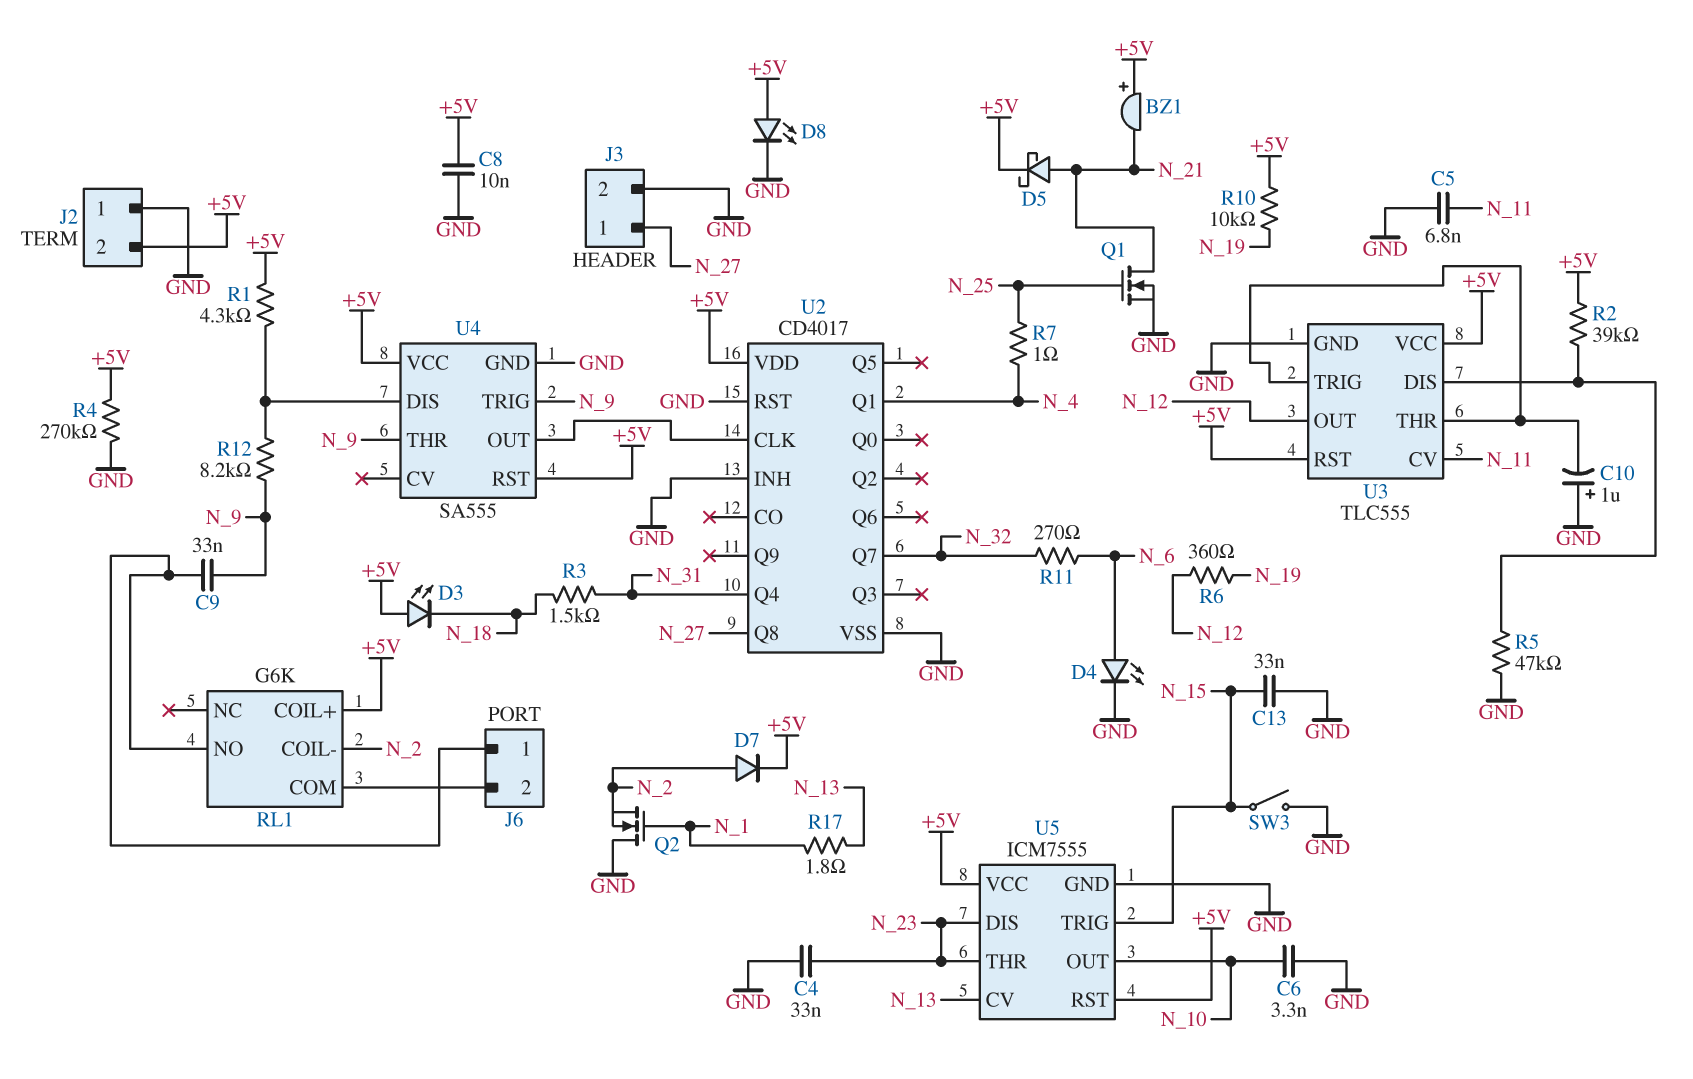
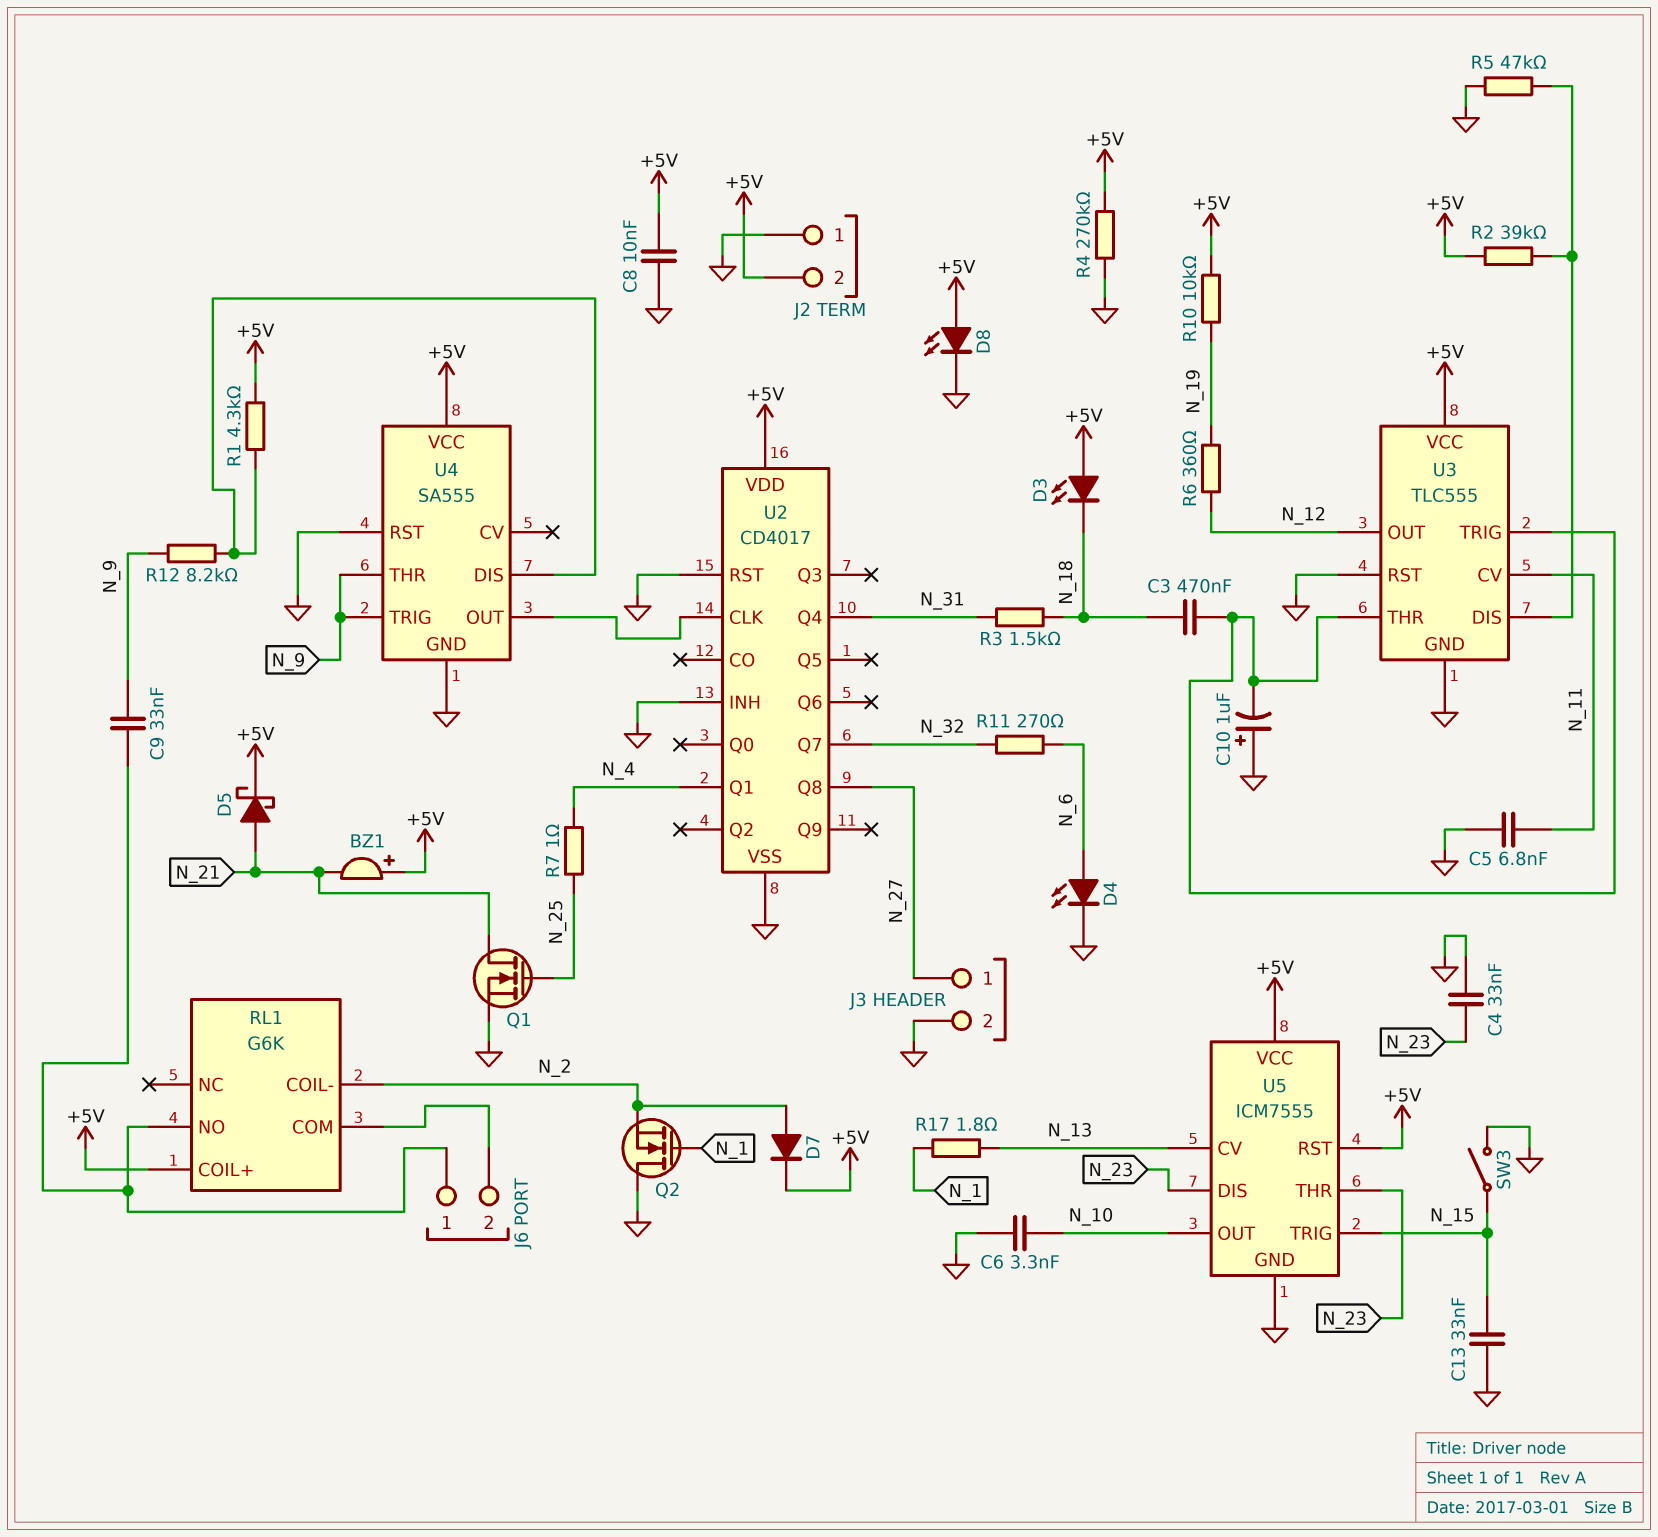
C3: none -> 470nF (N_18, U3/THR)
U3 pin RST: +5V -> GND
U4 pin RST: +5V -> GND

